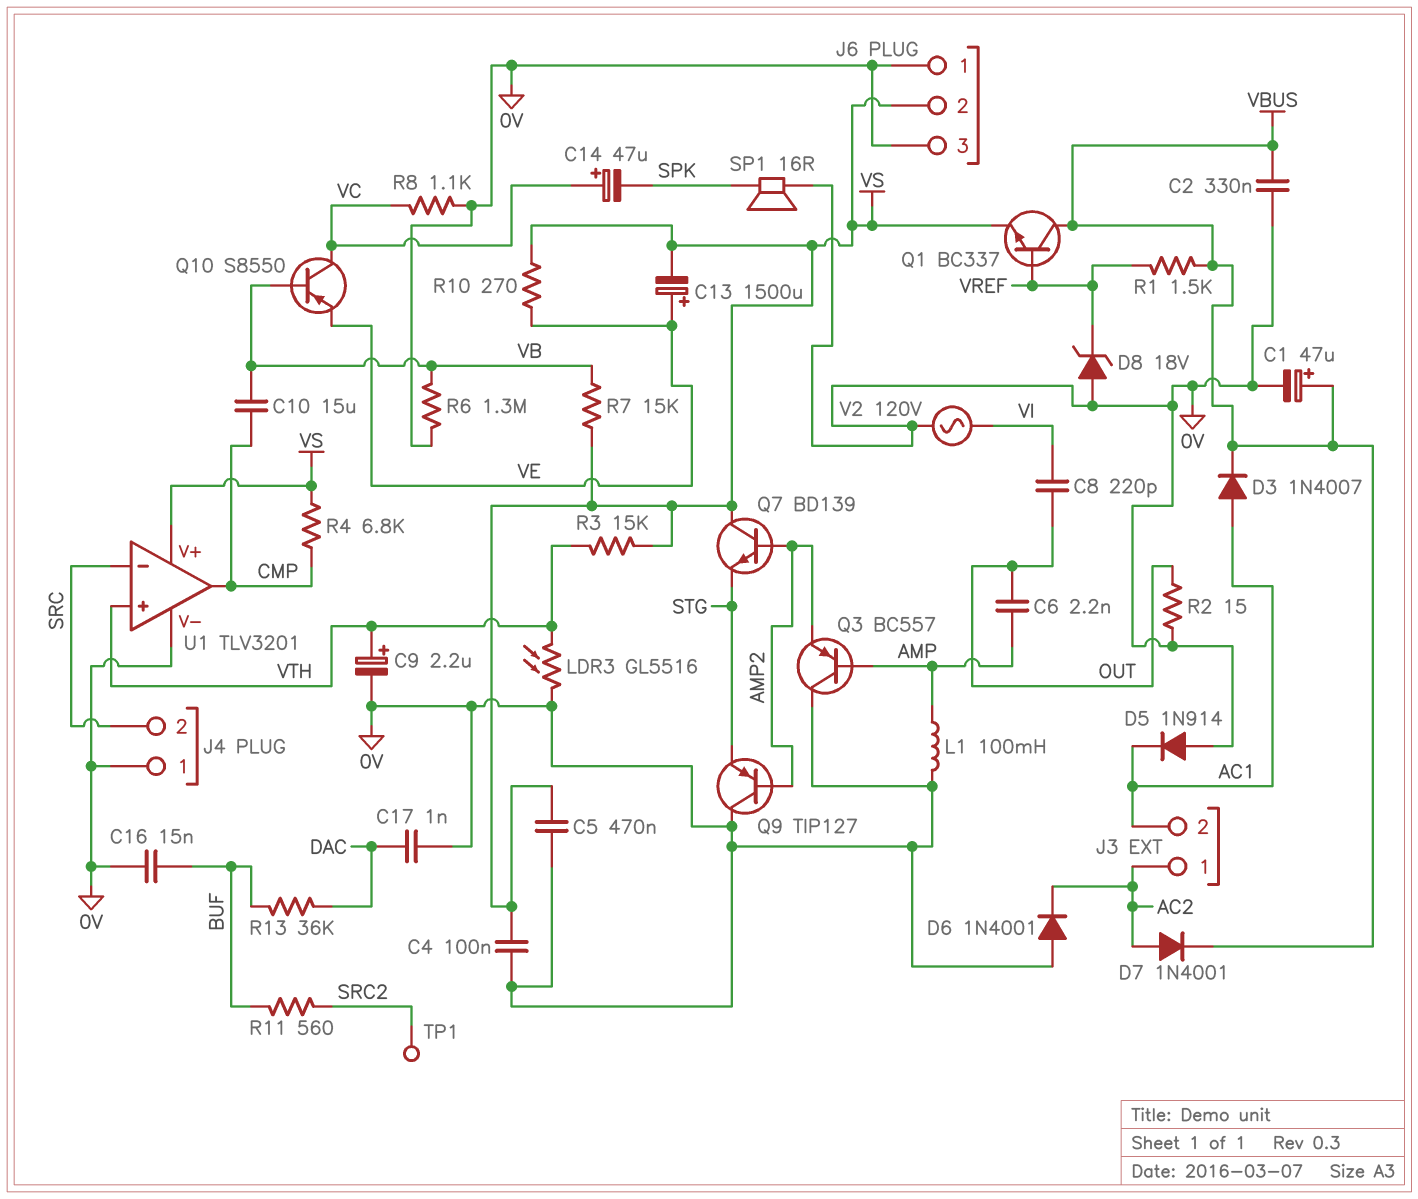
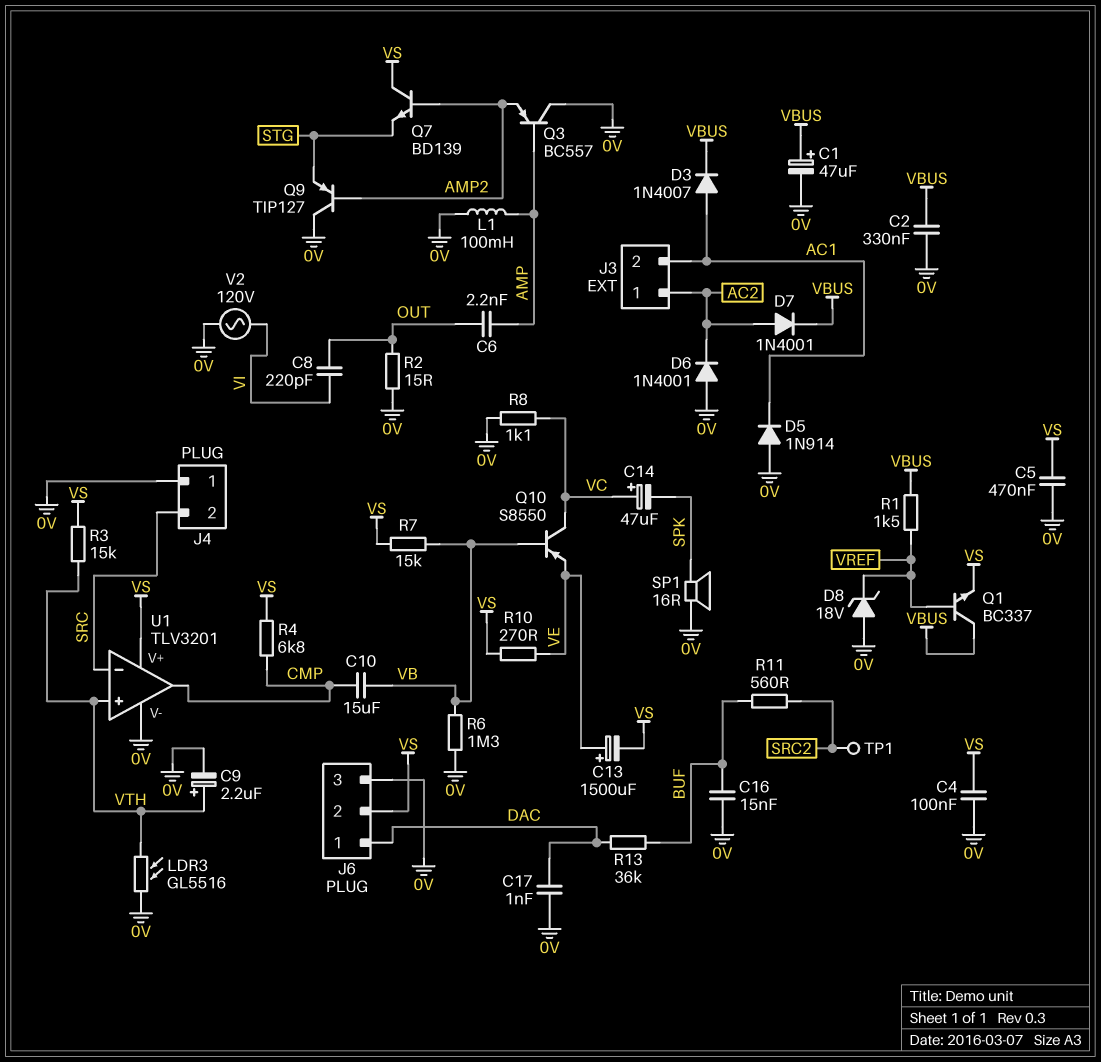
J6 pin 1: 0V -> DAC

